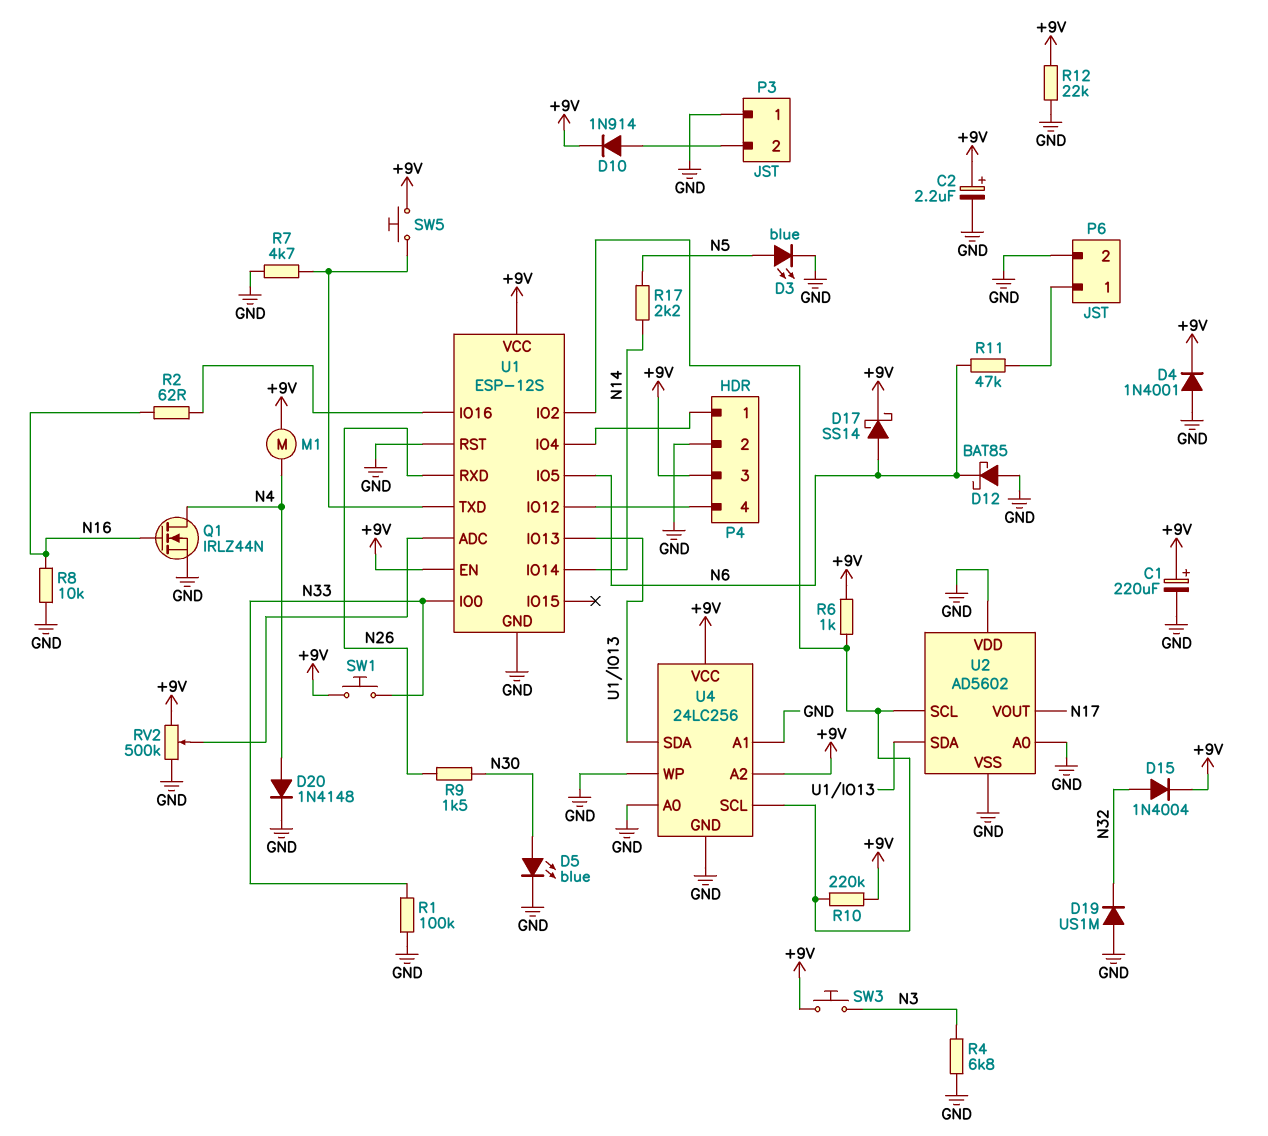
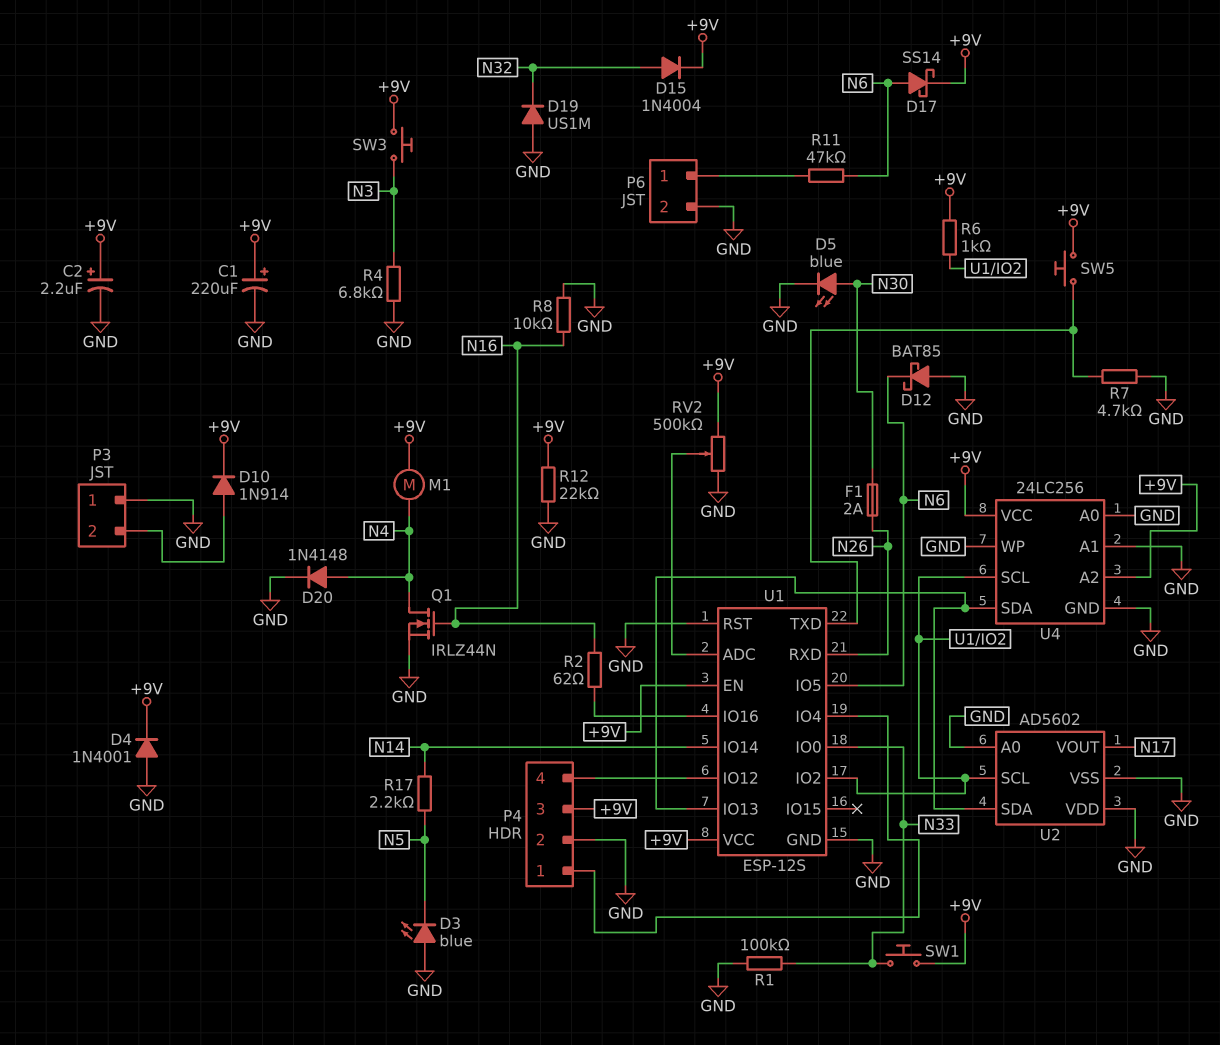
D3: LED blue (A N5, K GND) -> LED blue (A GND, K N5)
F1: none -> 2A (N26, N30)
R9: 1.5k (N26, N30) -> none
R10: 220k (+9V, U1/IO2) -> none

